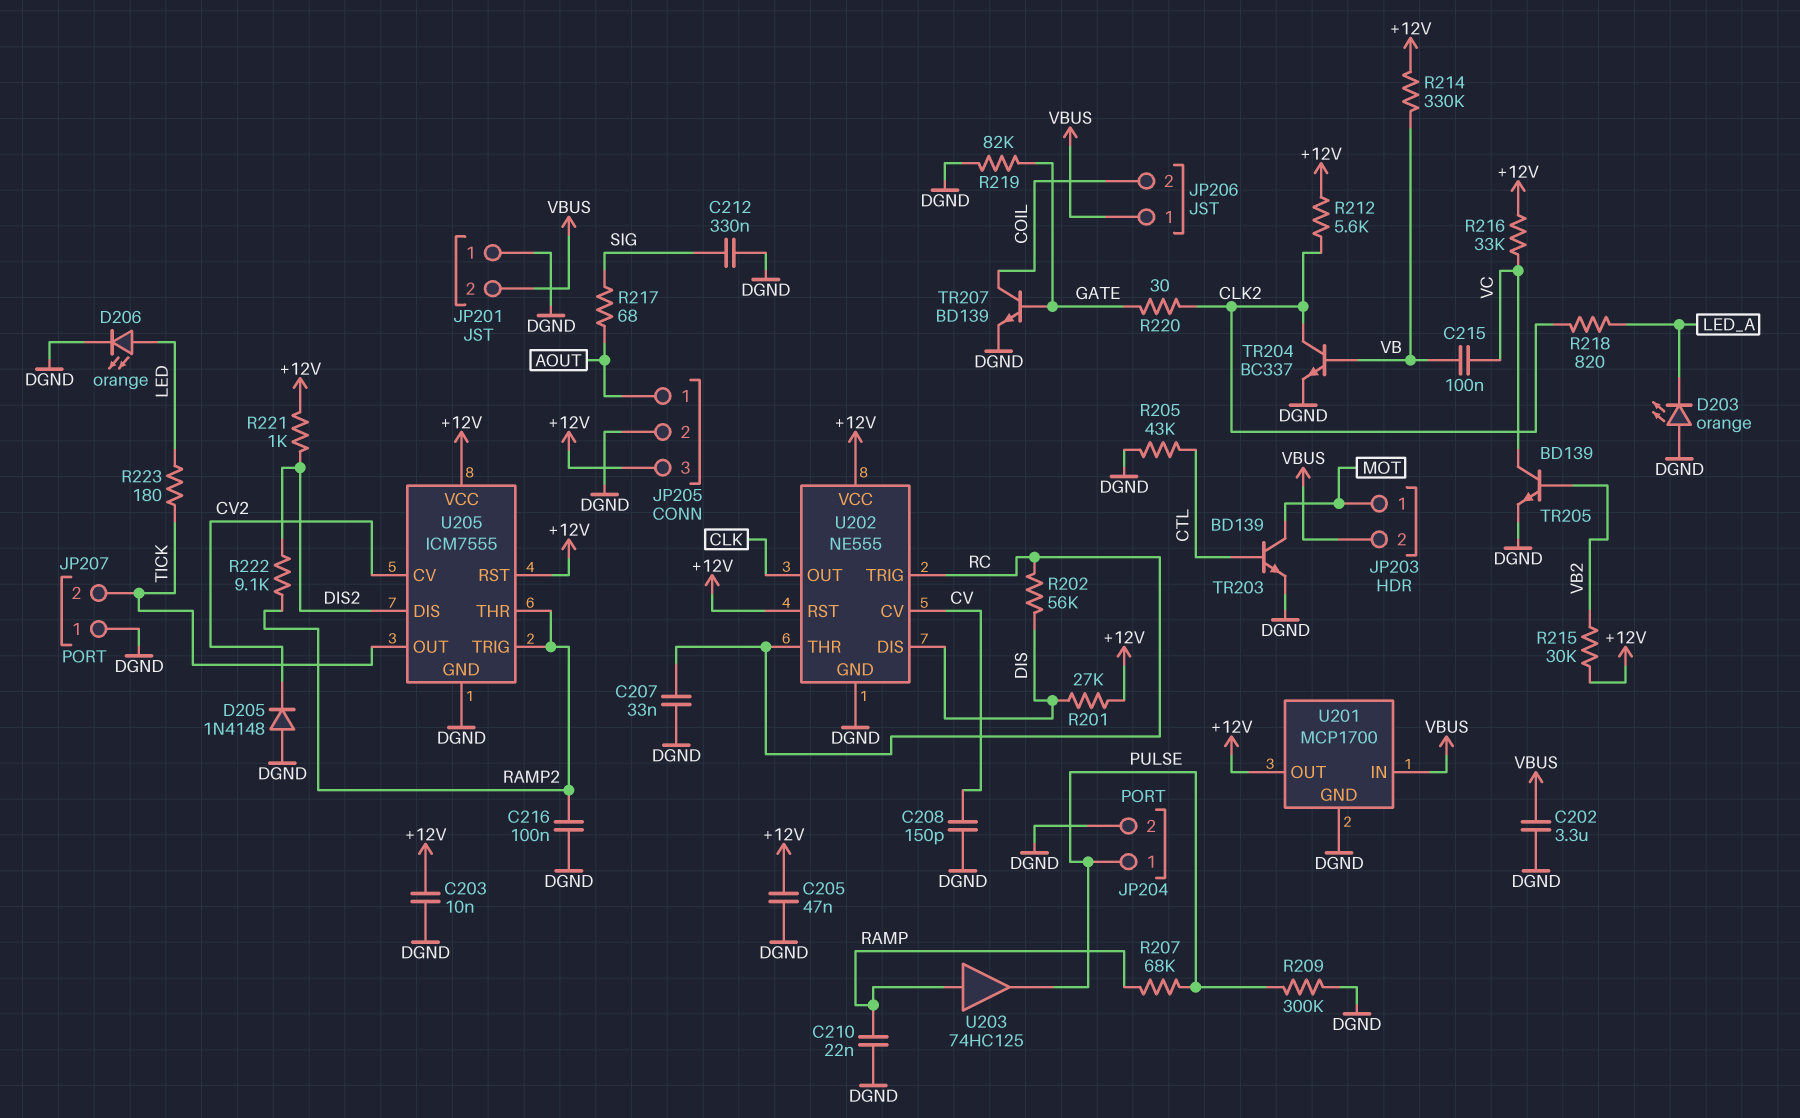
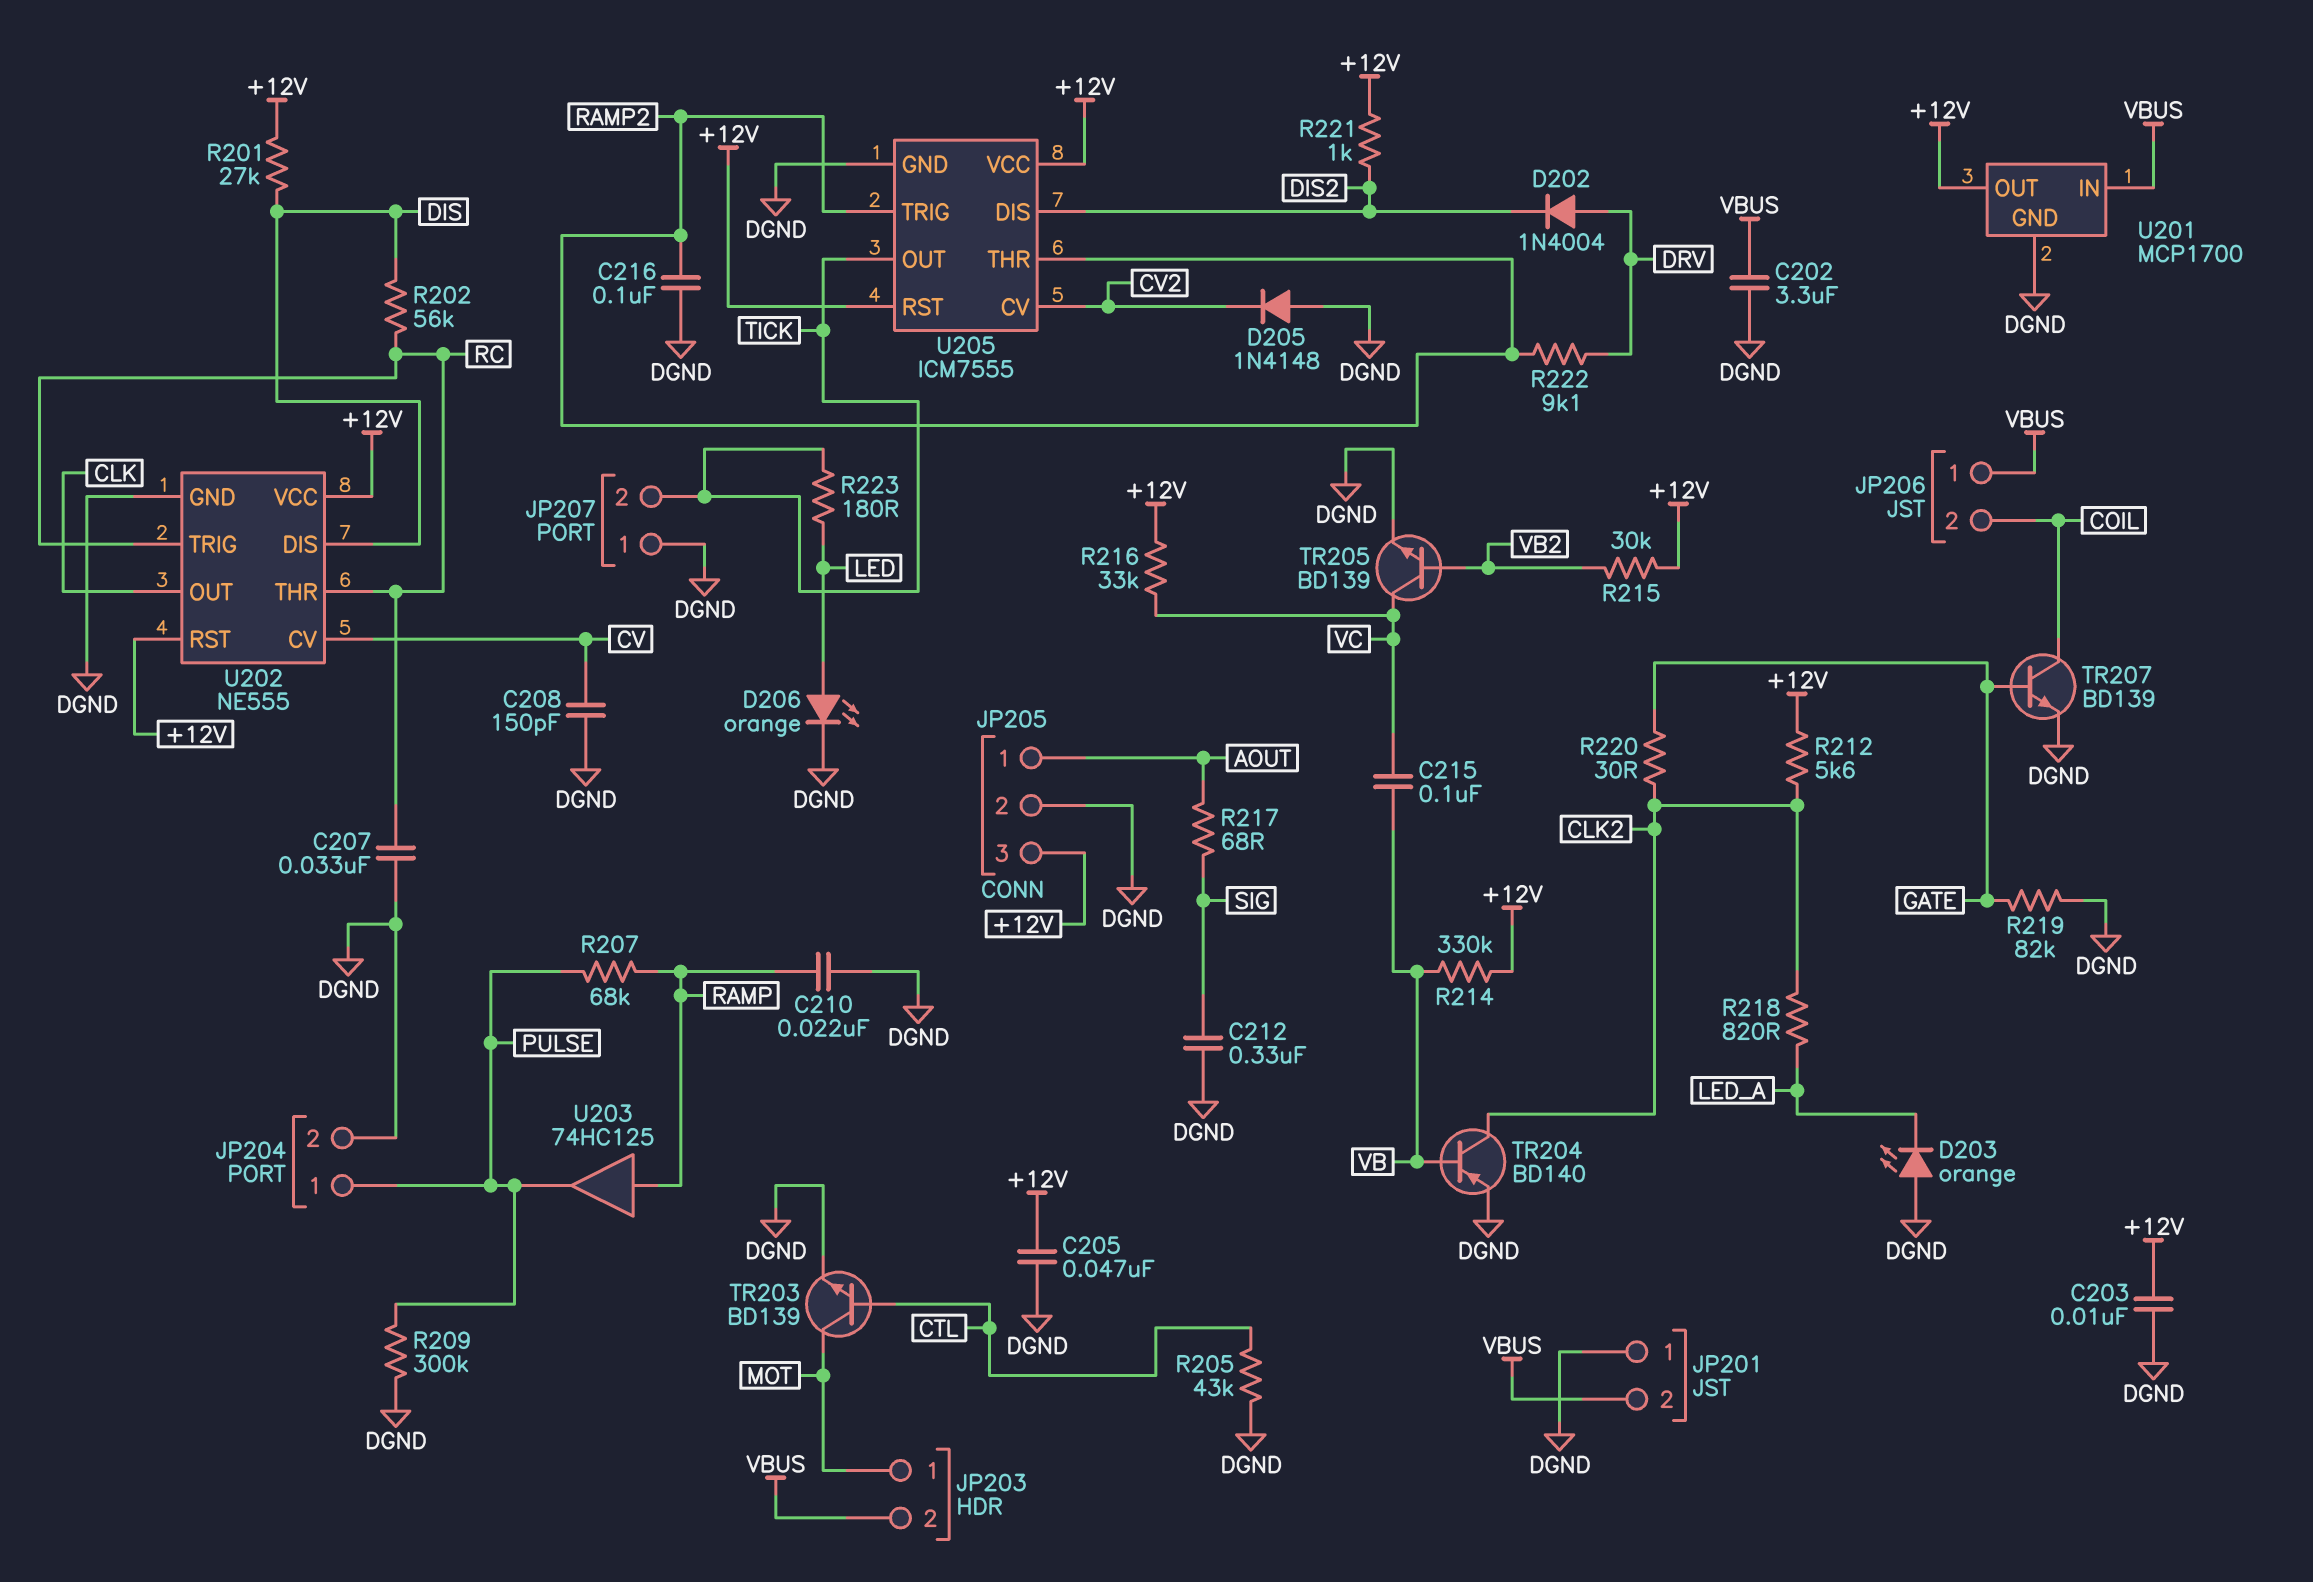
D202: none -> diode 1N4004 (A DRV, K DIS2)
R222: 9.1k (DIS2, RAMP2) -> 9.1k (DRV, RAMP2)
TR204: NPN BC337 (B VB, C CLK2, E DGND) -> PNP BD140 (B VB, C CLK2, E DGND)

